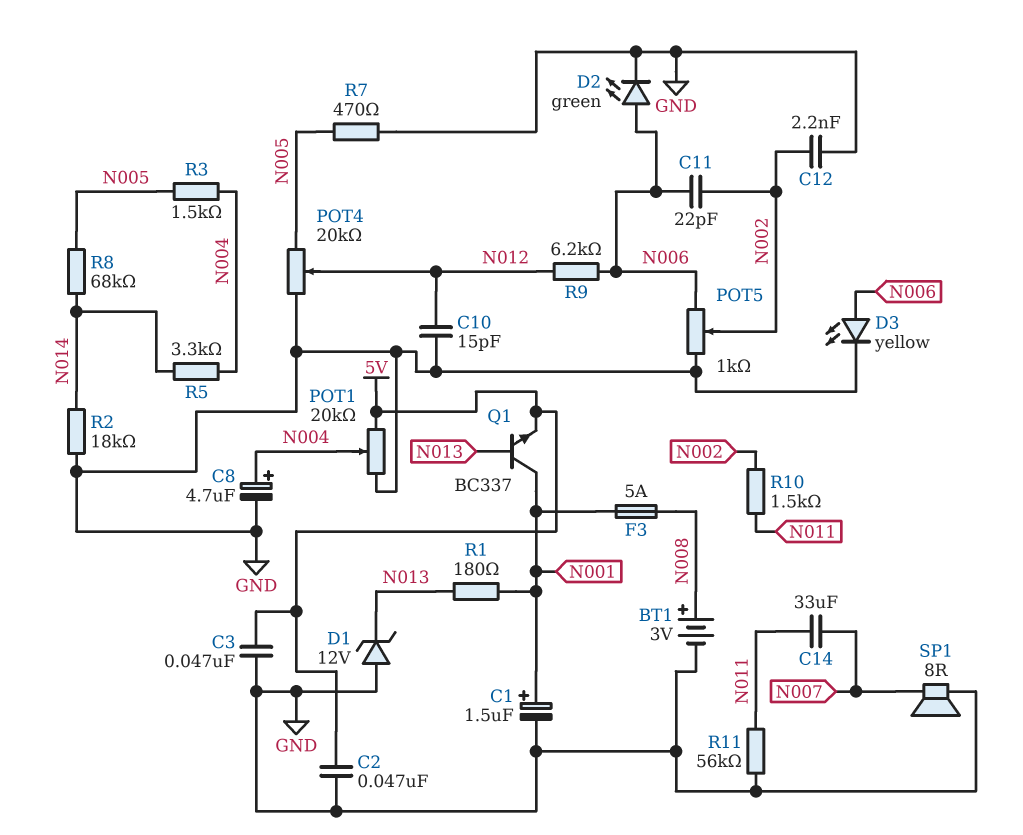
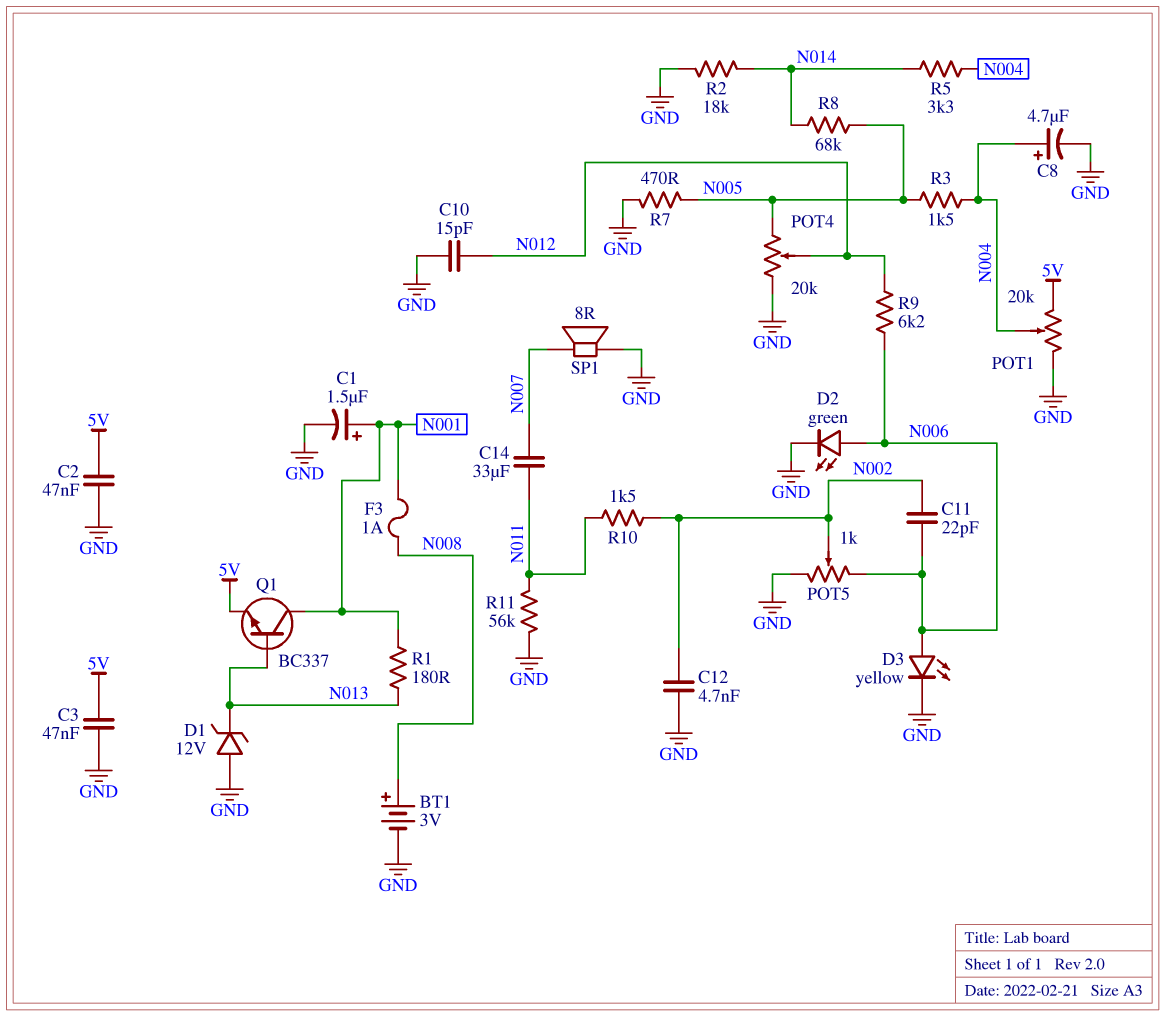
C12: 2.2nF (GND, N002) -> 4.7nF (GND, N002)
F3: 5A (N001, N008) -> 1A (N001, N008)

